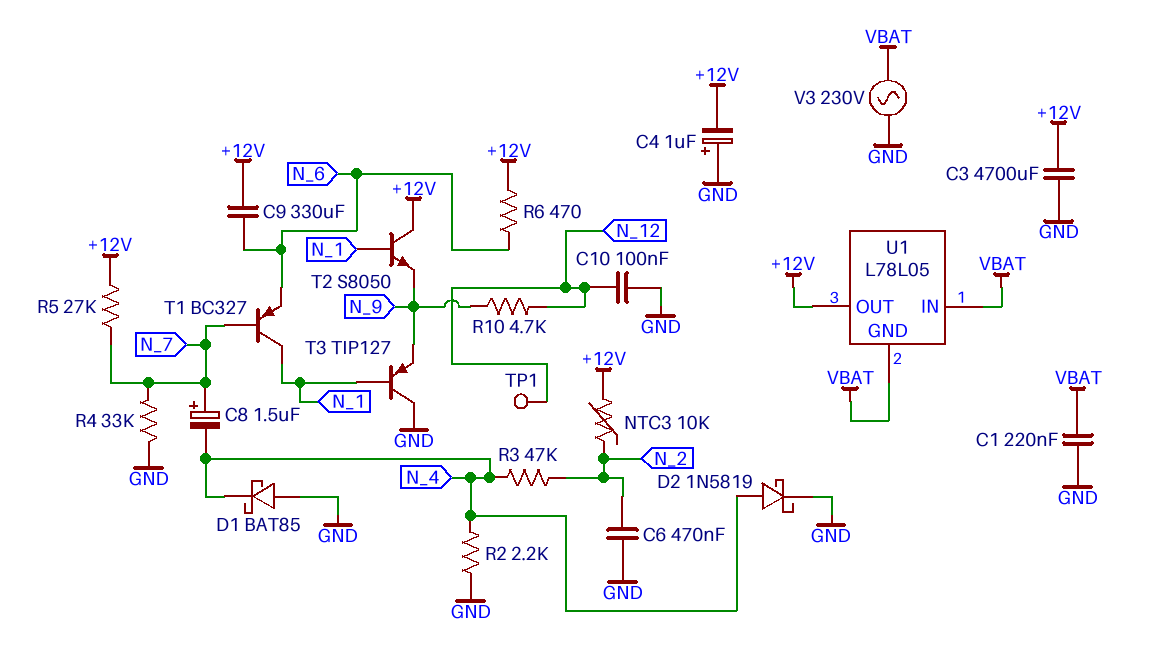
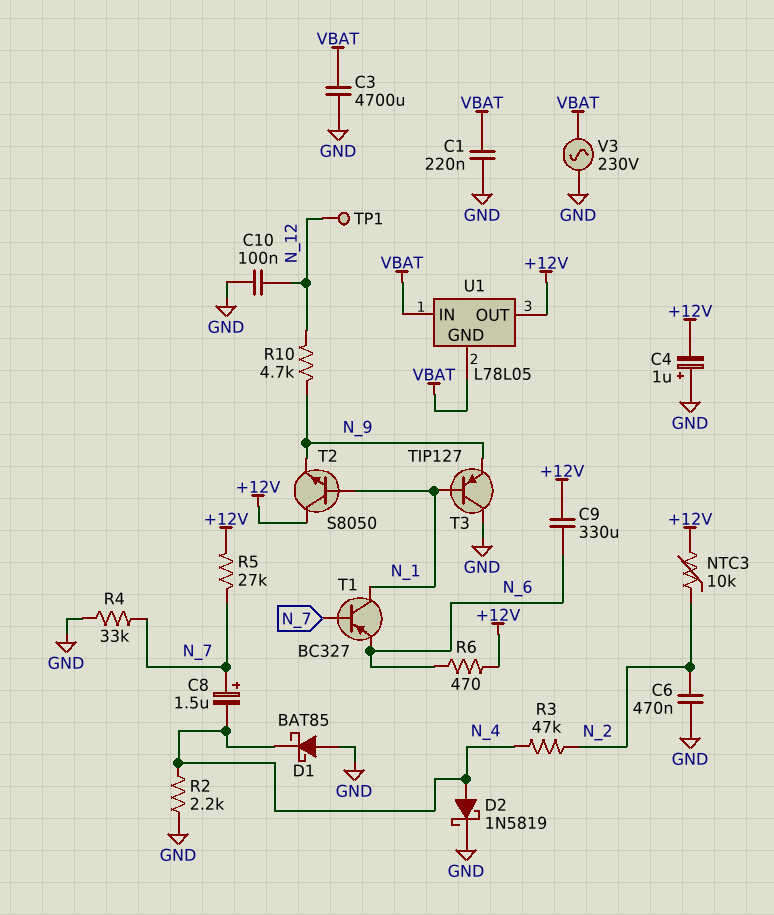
C3: 4700uF (+12V, GND) -> 4700uF (GND, VBAT)

